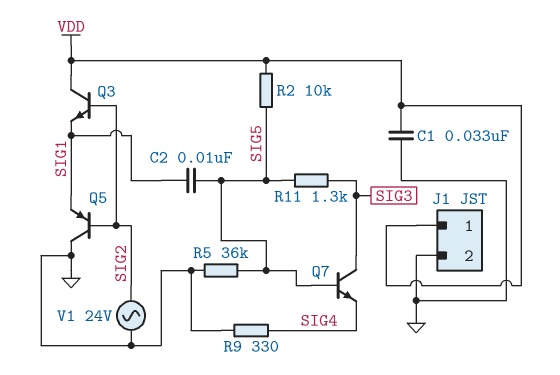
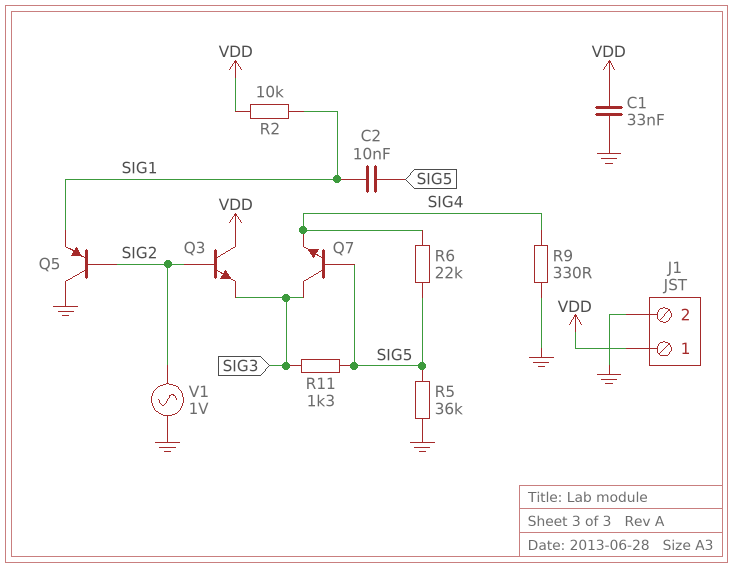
Q3: NPN (B SIG2, C VDD, E SIG1) -> NPN (B SIG2, C VDD, E SIG3)
R2: 10k (SIG5, VDD) -> 10k (SIG1, VDD)
R6: none -> 22k (SIG4, SIG5)
V1: AC 24V (GND, SIG2) -> AC 1V (GND, SIG2)

